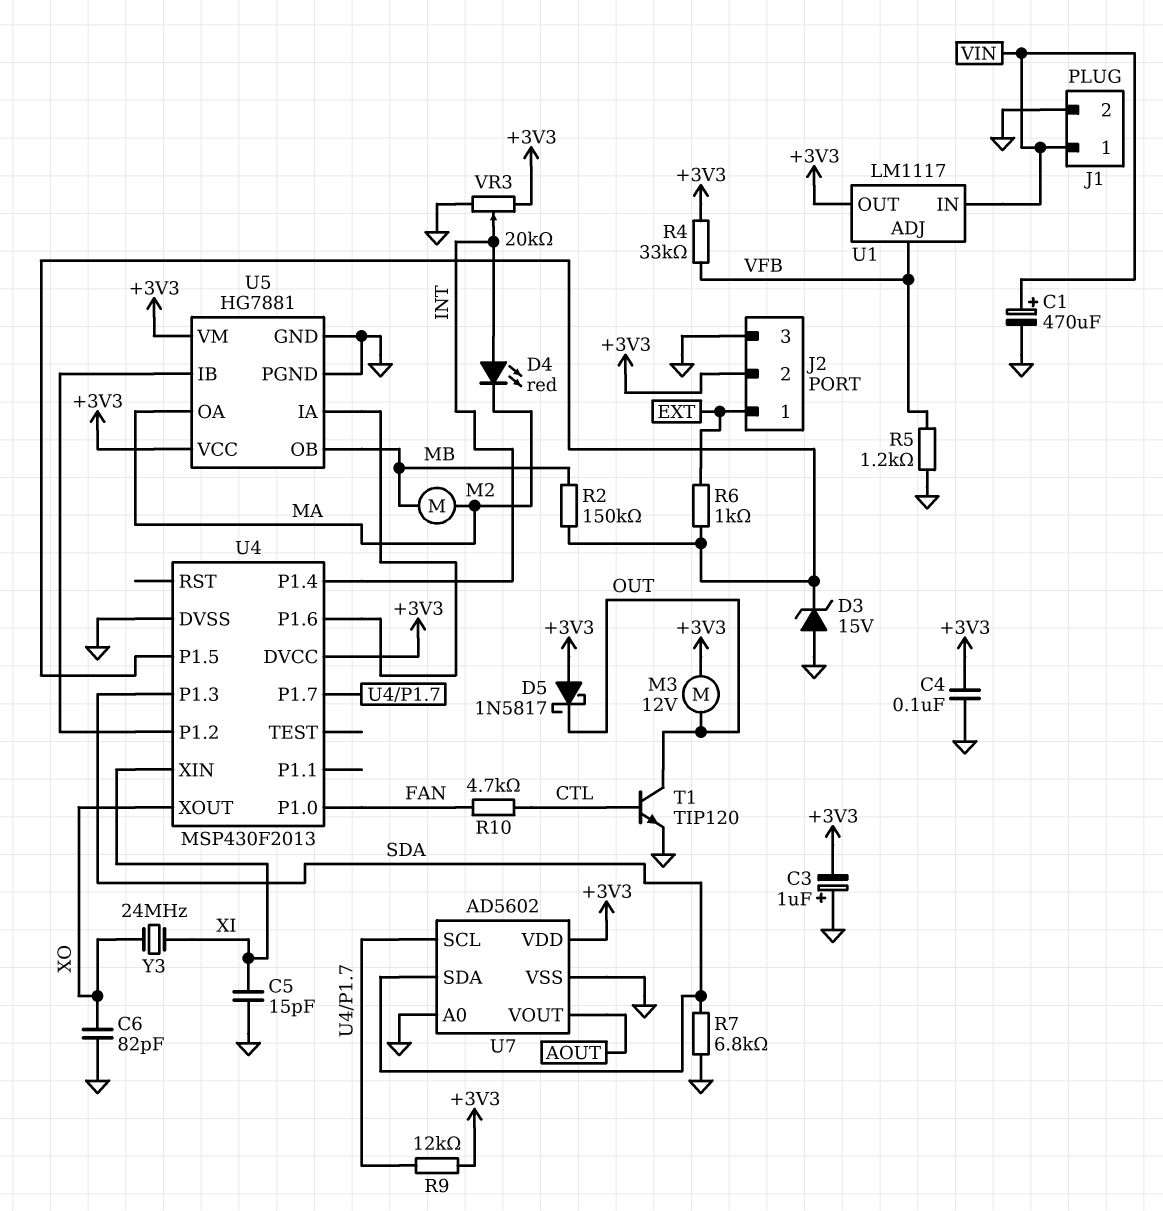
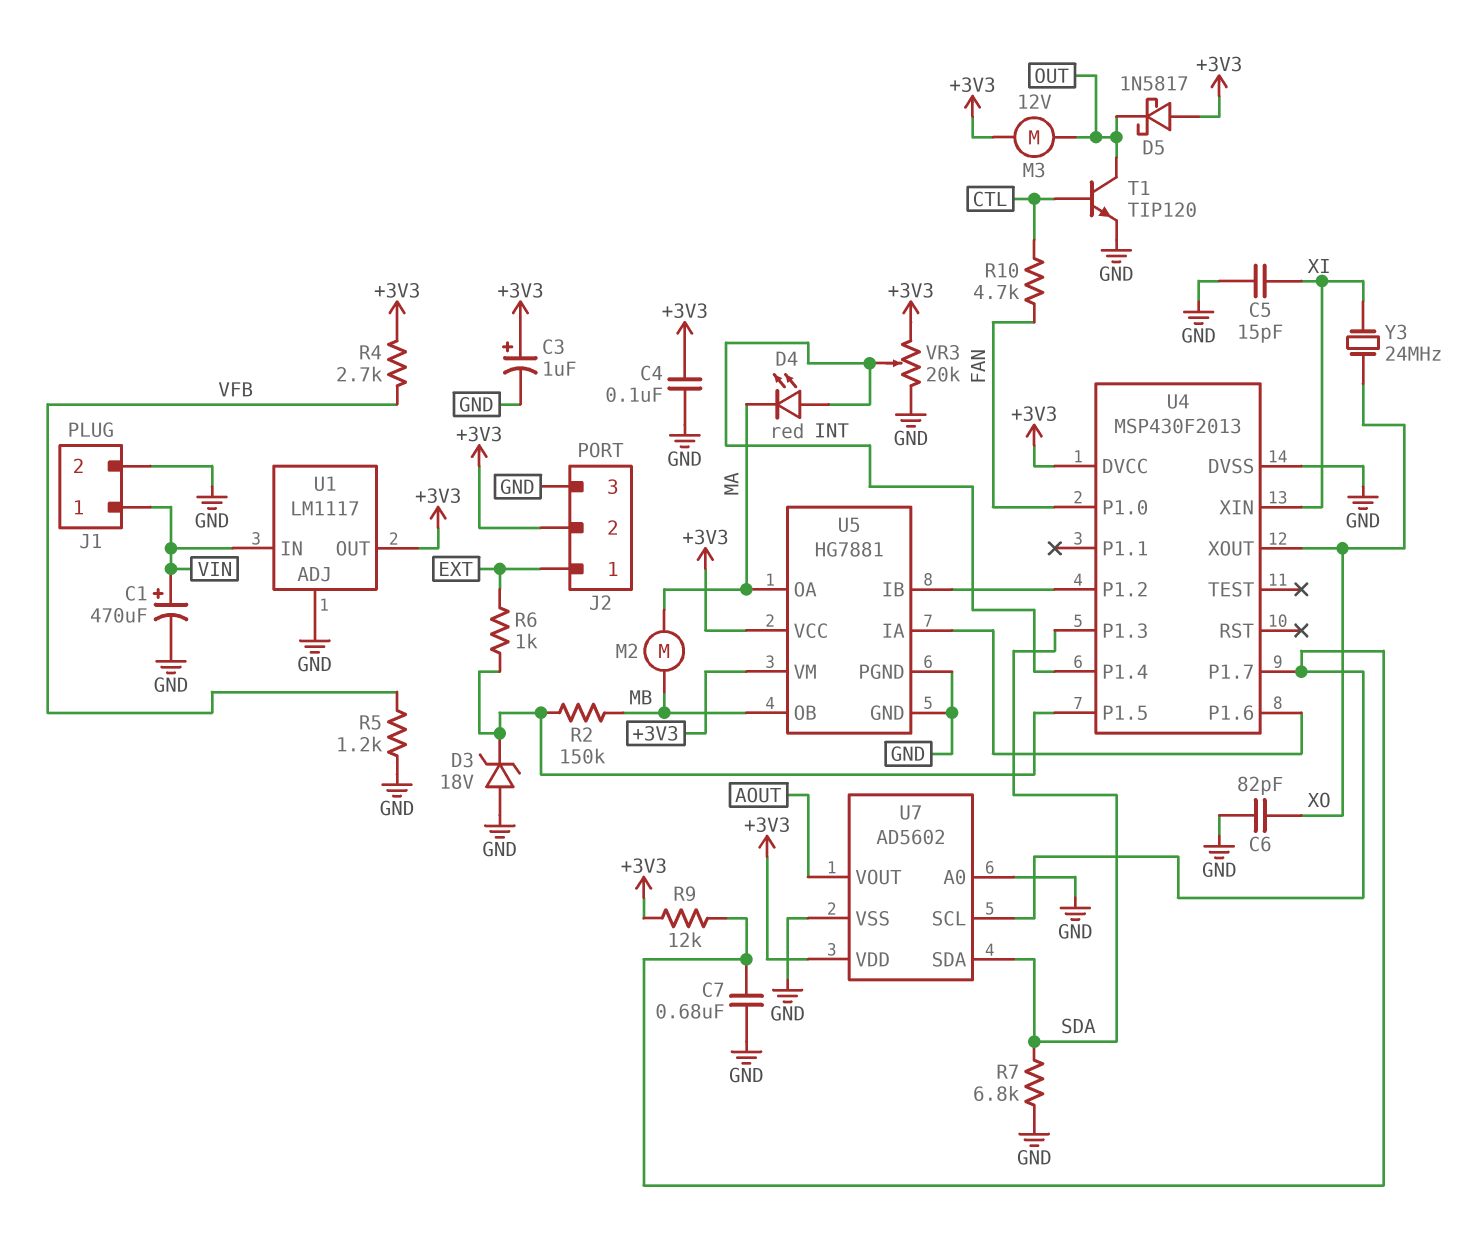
C3: 1uF (plus GND, minus +3V3) -> 1uF (plus +3V3, minus GND)
C7: none -> 680nF (GND, U4/P1.7)
D3: zener 15V (A GND, K U4/P1.5) -> zener 18V (A GND, K U4/P1.5)
R4: 33k (+3V3, VFB) -> 2.7k (+3V3, VFB)
U1 pin ADJ: VFB -> GND

